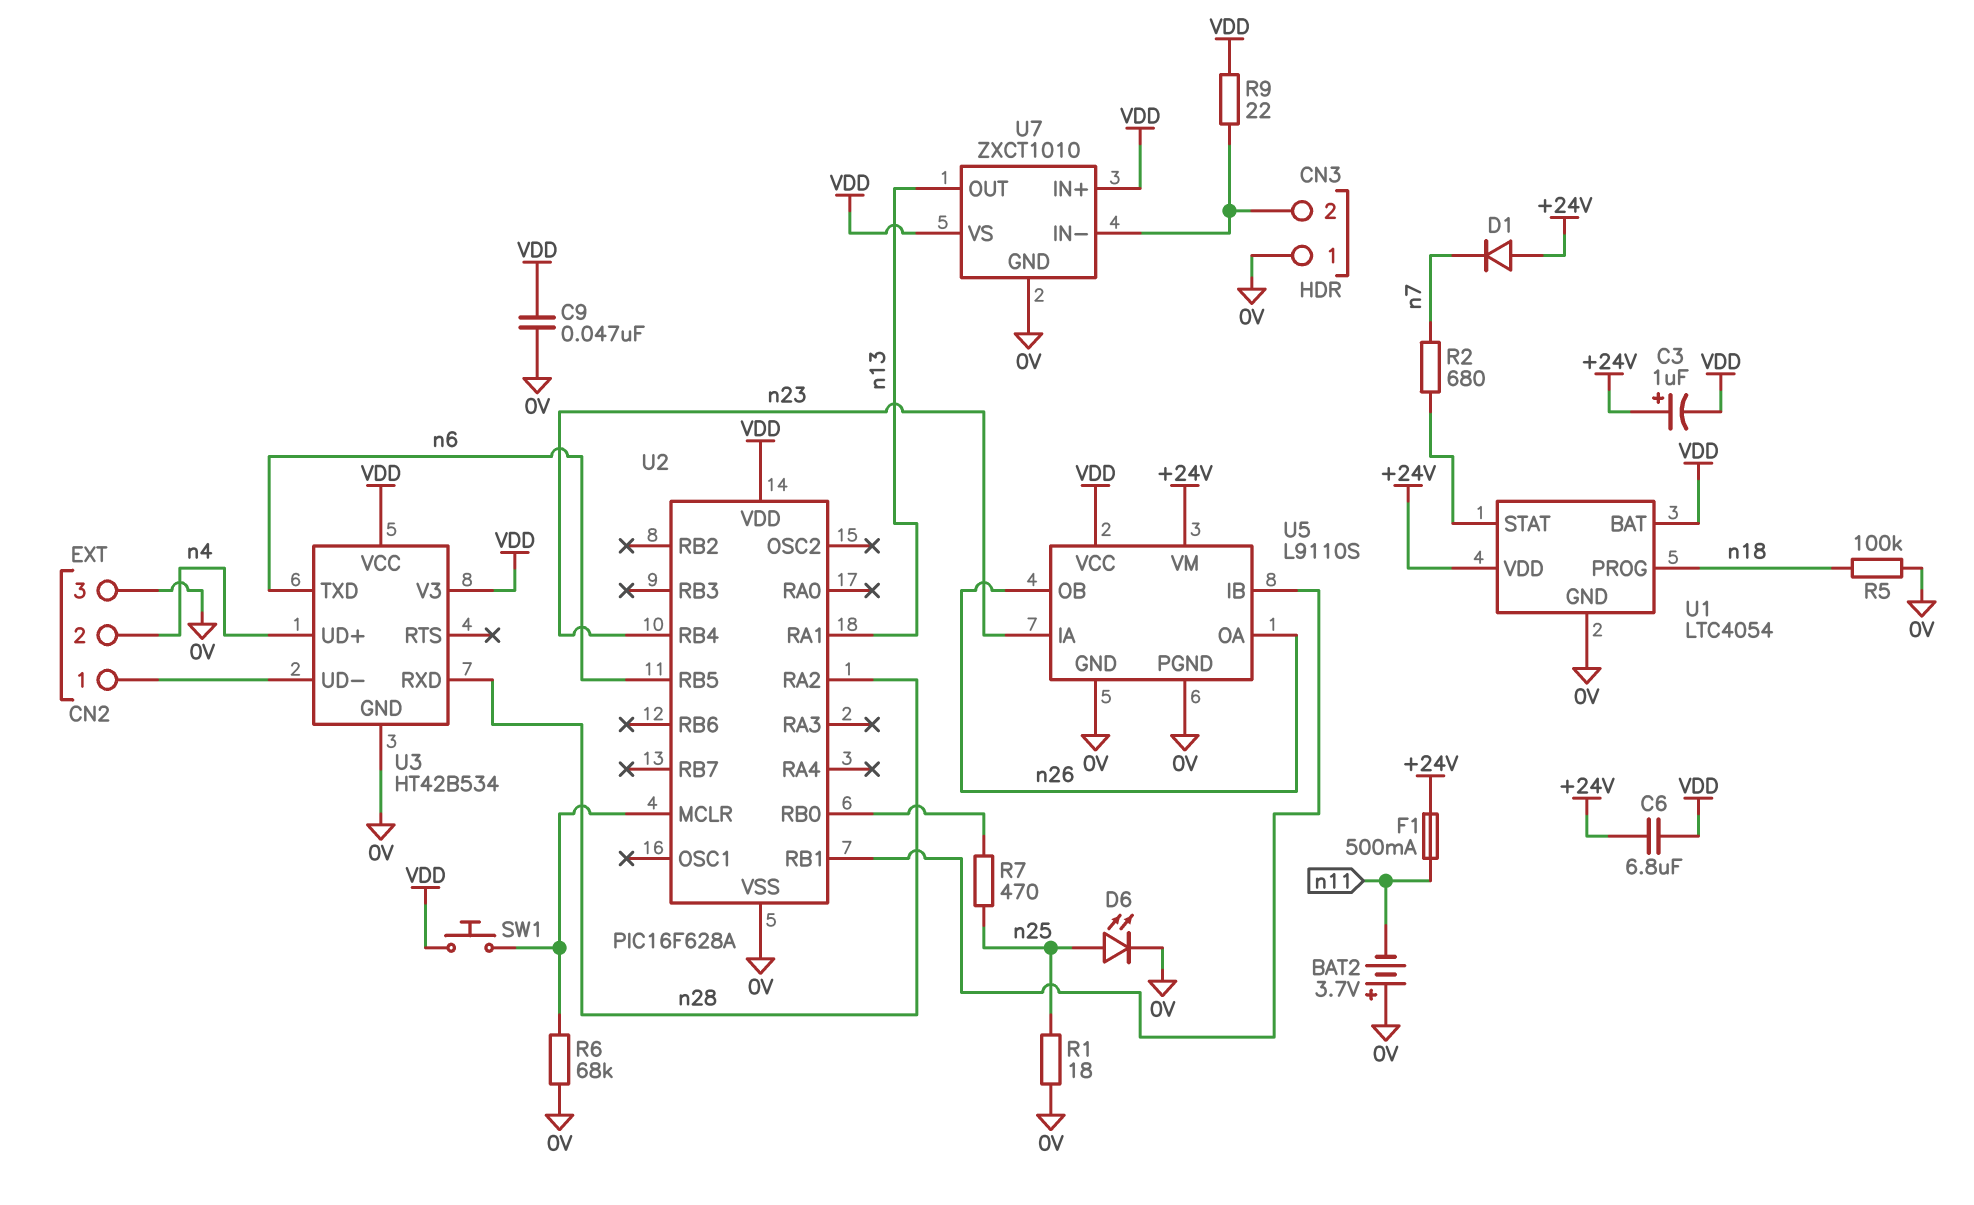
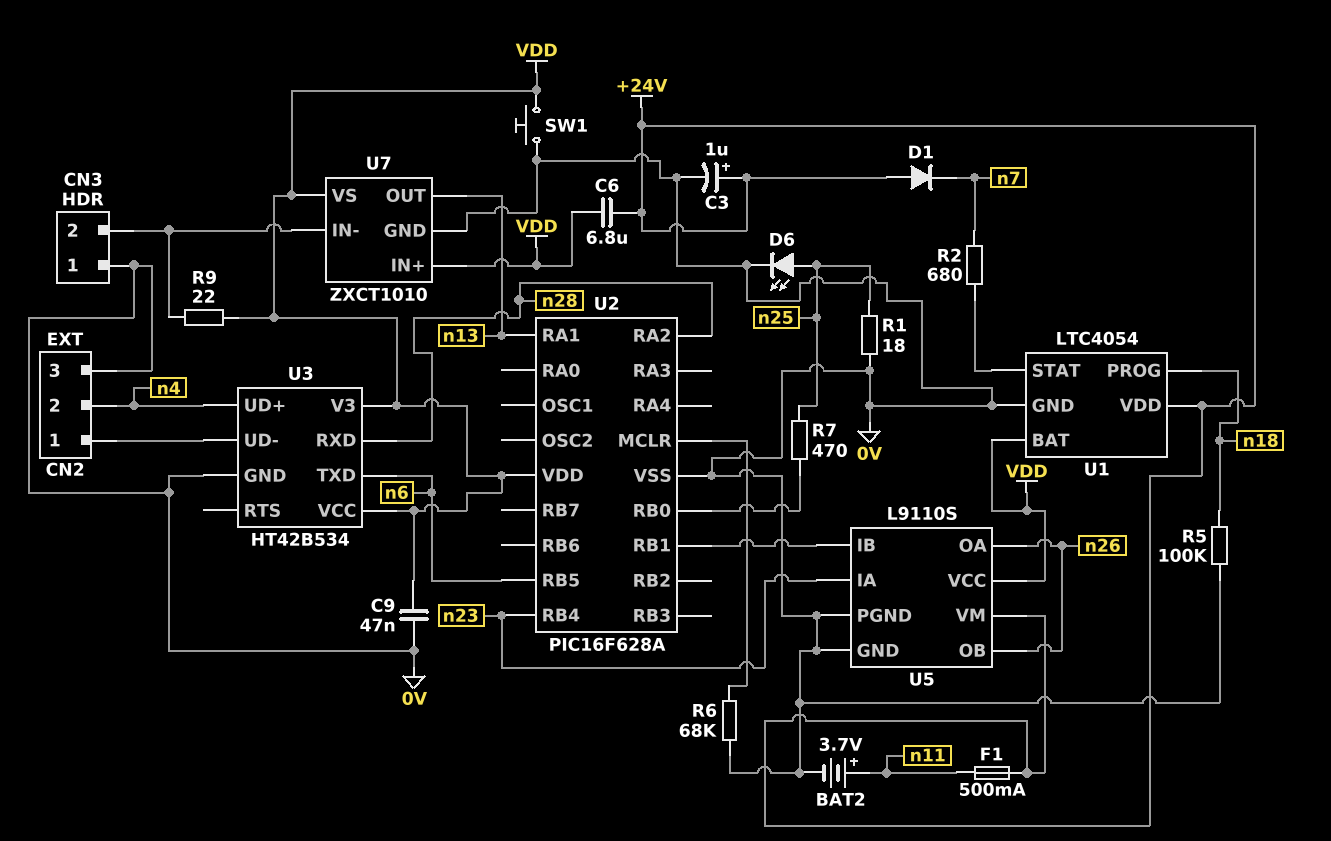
BAT2: 3.7V (plus 0V, minus n11) -> 3.7V (plus n11, minus 0V)
C3: 1uF (plus +24V, minus VDD) -> 1uF (plus +24V, minus 0V)
SW1: button (U2/MCLR, VDD) -> button (0V, VDD)

